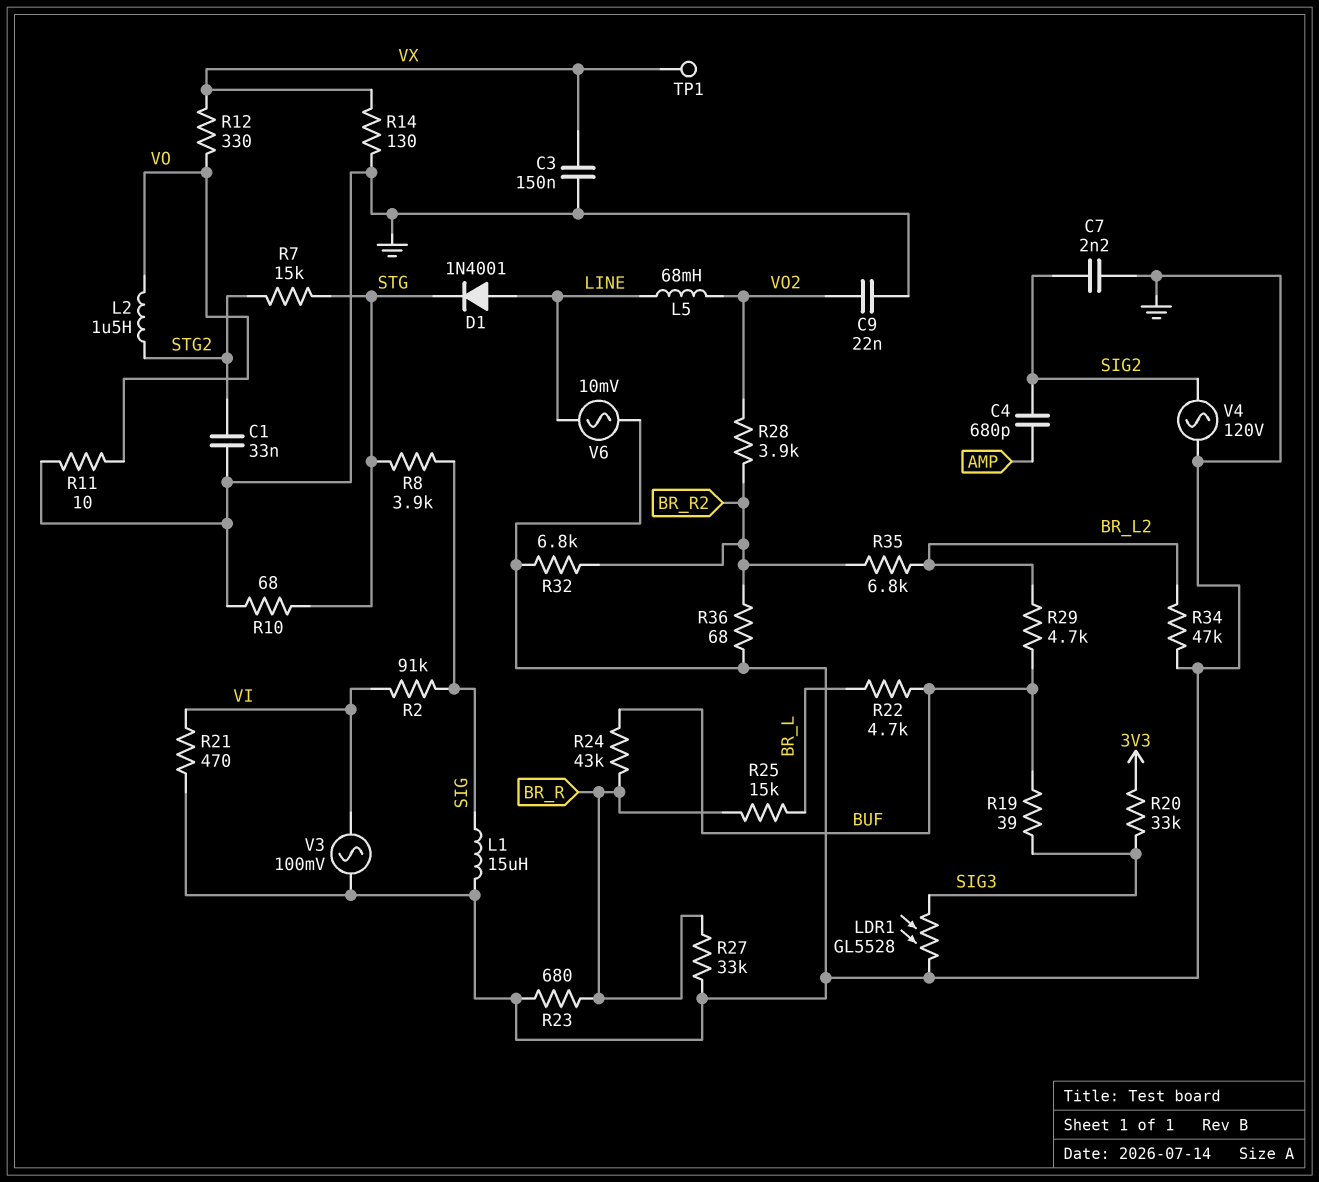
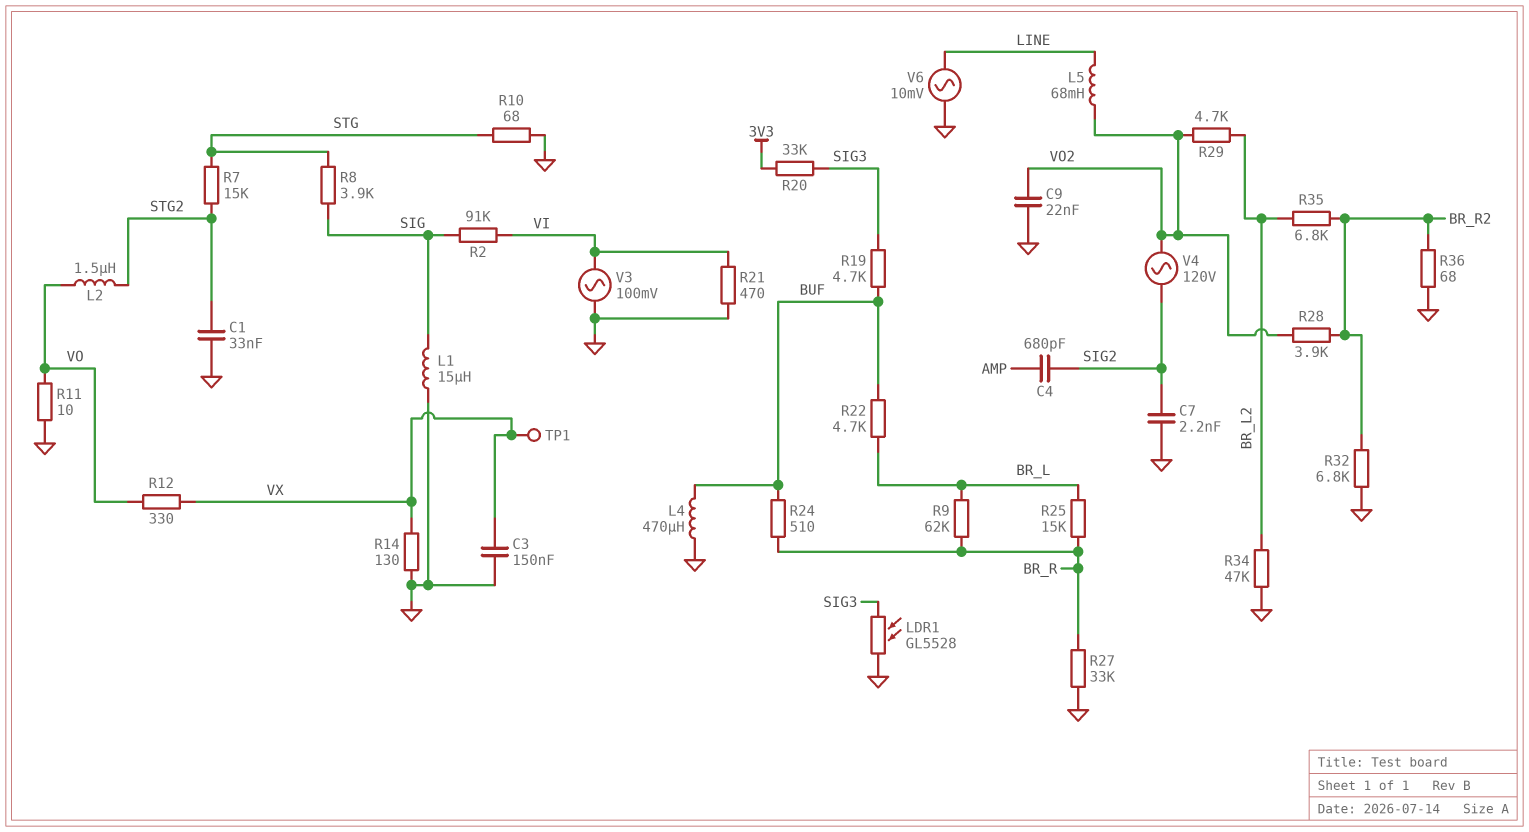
D1: diode 1N4001 (A LINE, K STG) -> none
L4: none -> 470uH (BUF, GND)
R9: none -> 62k (BR_L, BR_R)
R19: 39 (BUF, SIG3) -> 4.7k (BUF, SIG3)
R23: 680 (BR_R, GND) -> none
R24: 43k (BR_R, BUF) -> 510 (BR_R, BUF)
R29: 4.7k (BR_L2, BUF) -> 4.7k (BR_L2, VO2)
V4: AC 120V (GND, SIG2) -> AC 120V (SIG2, VO2)

